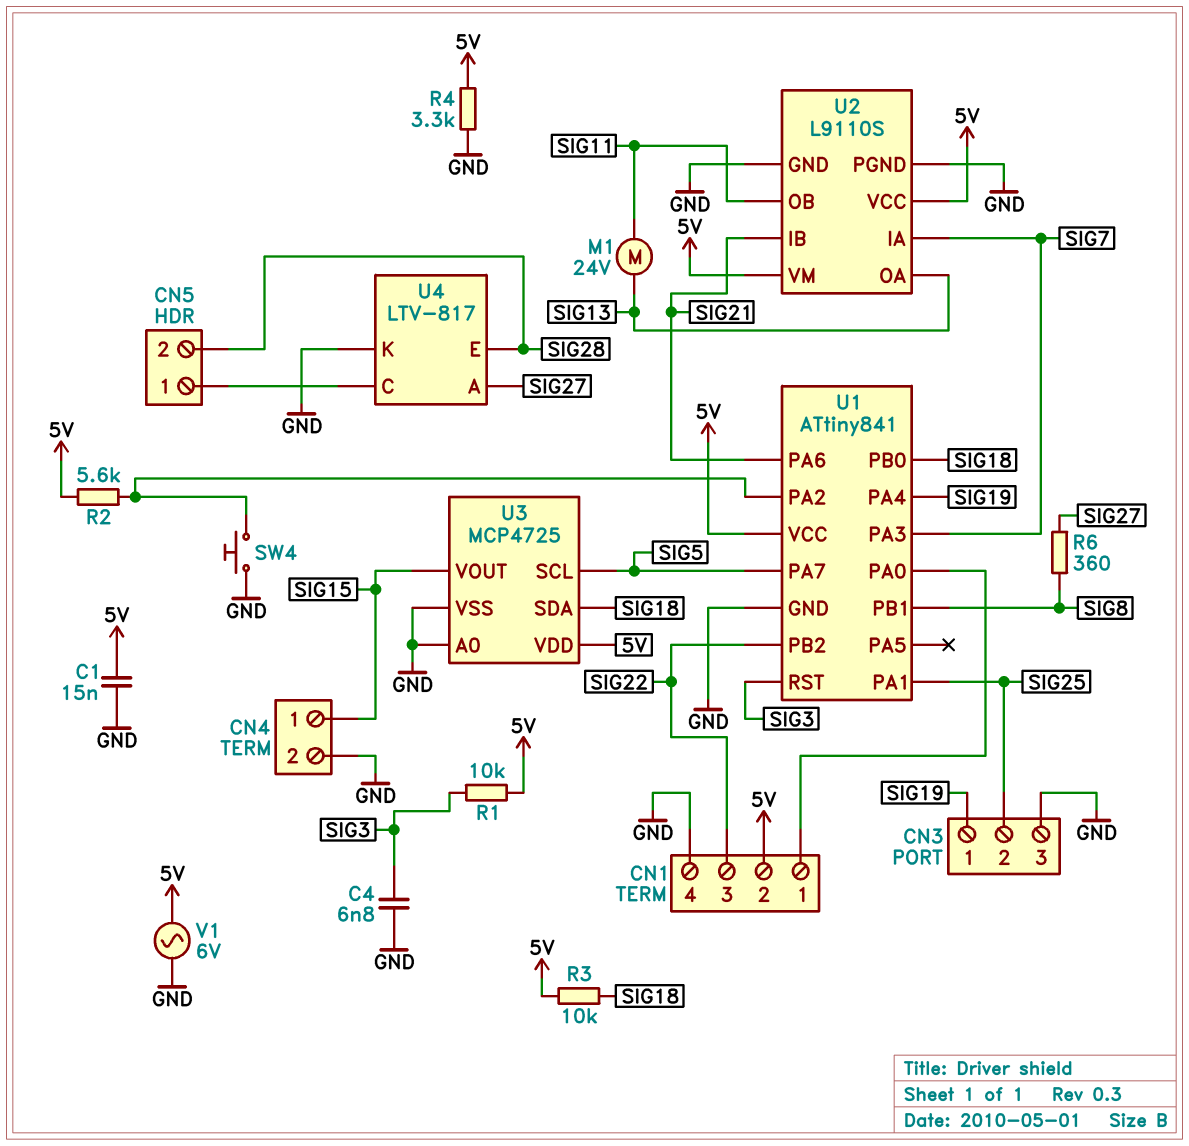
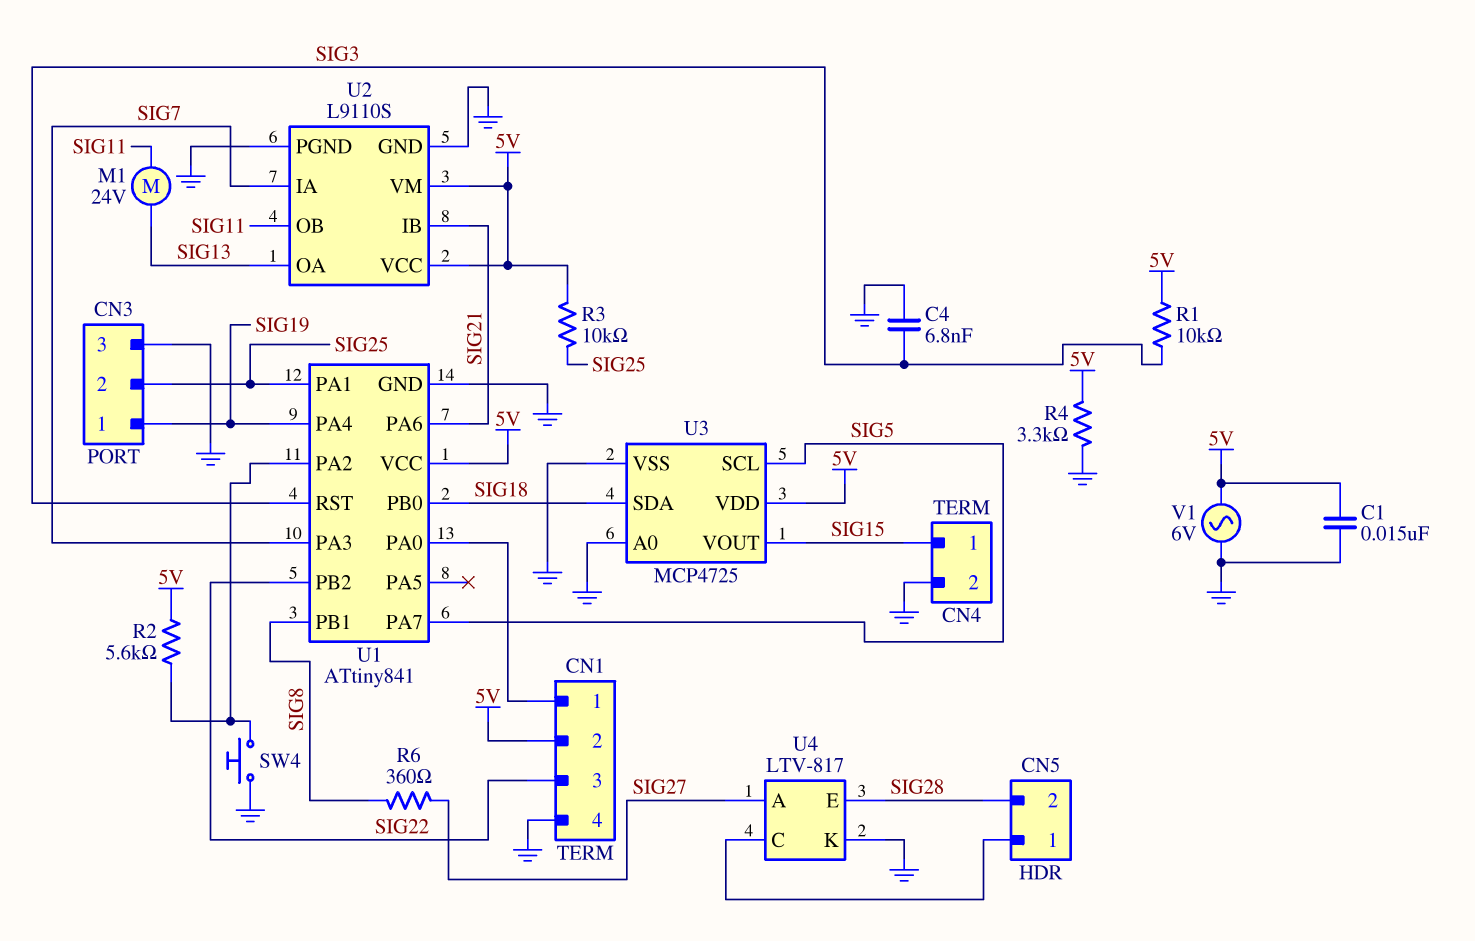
R3: 10k (5V, SIG18) -> 10k (5V, SIG25)

